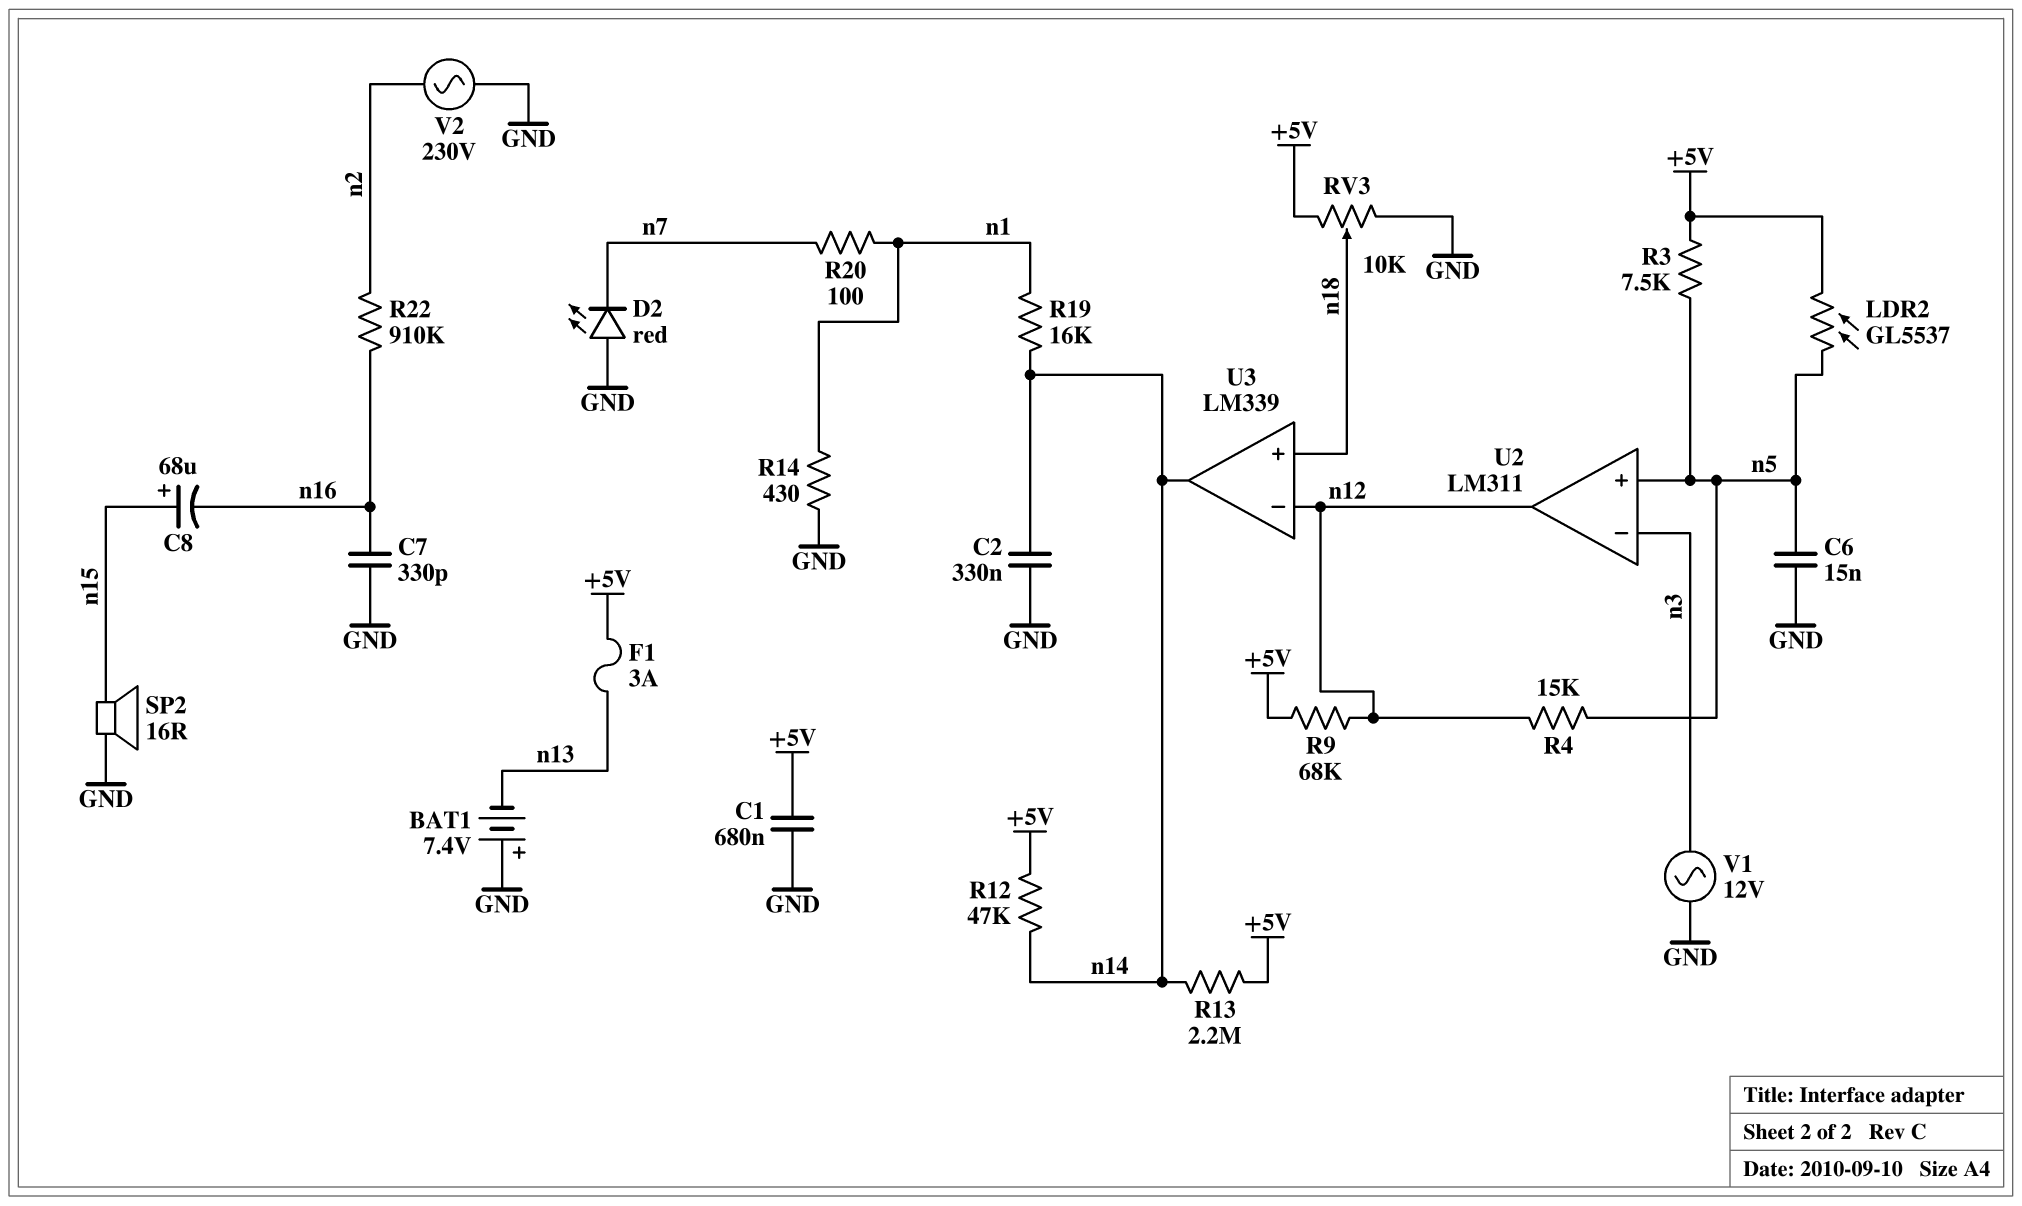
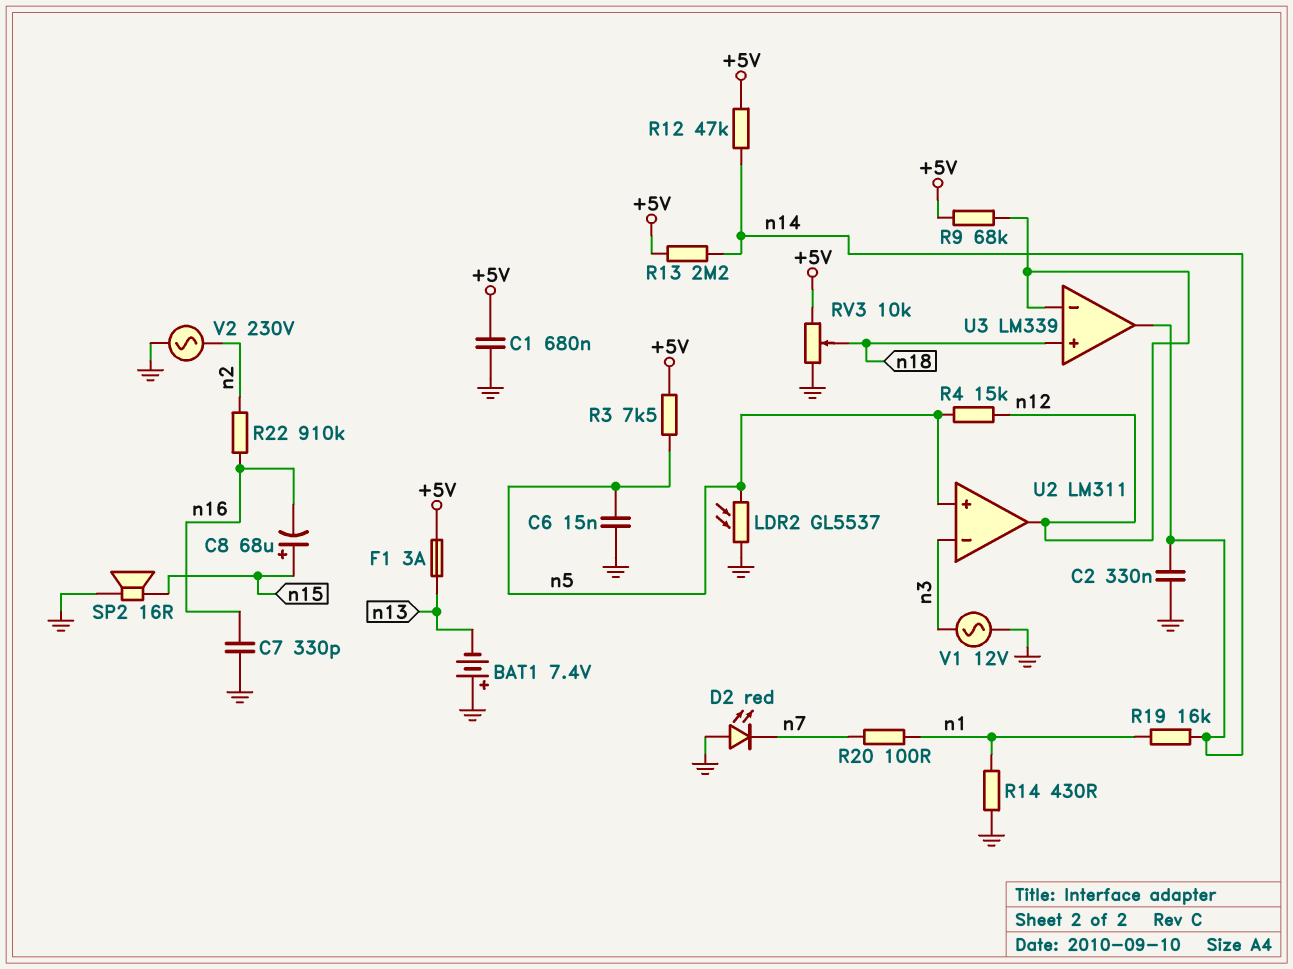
LDR2: GL5537 (+5V, n5) -> GL5537 (GND, n5)

